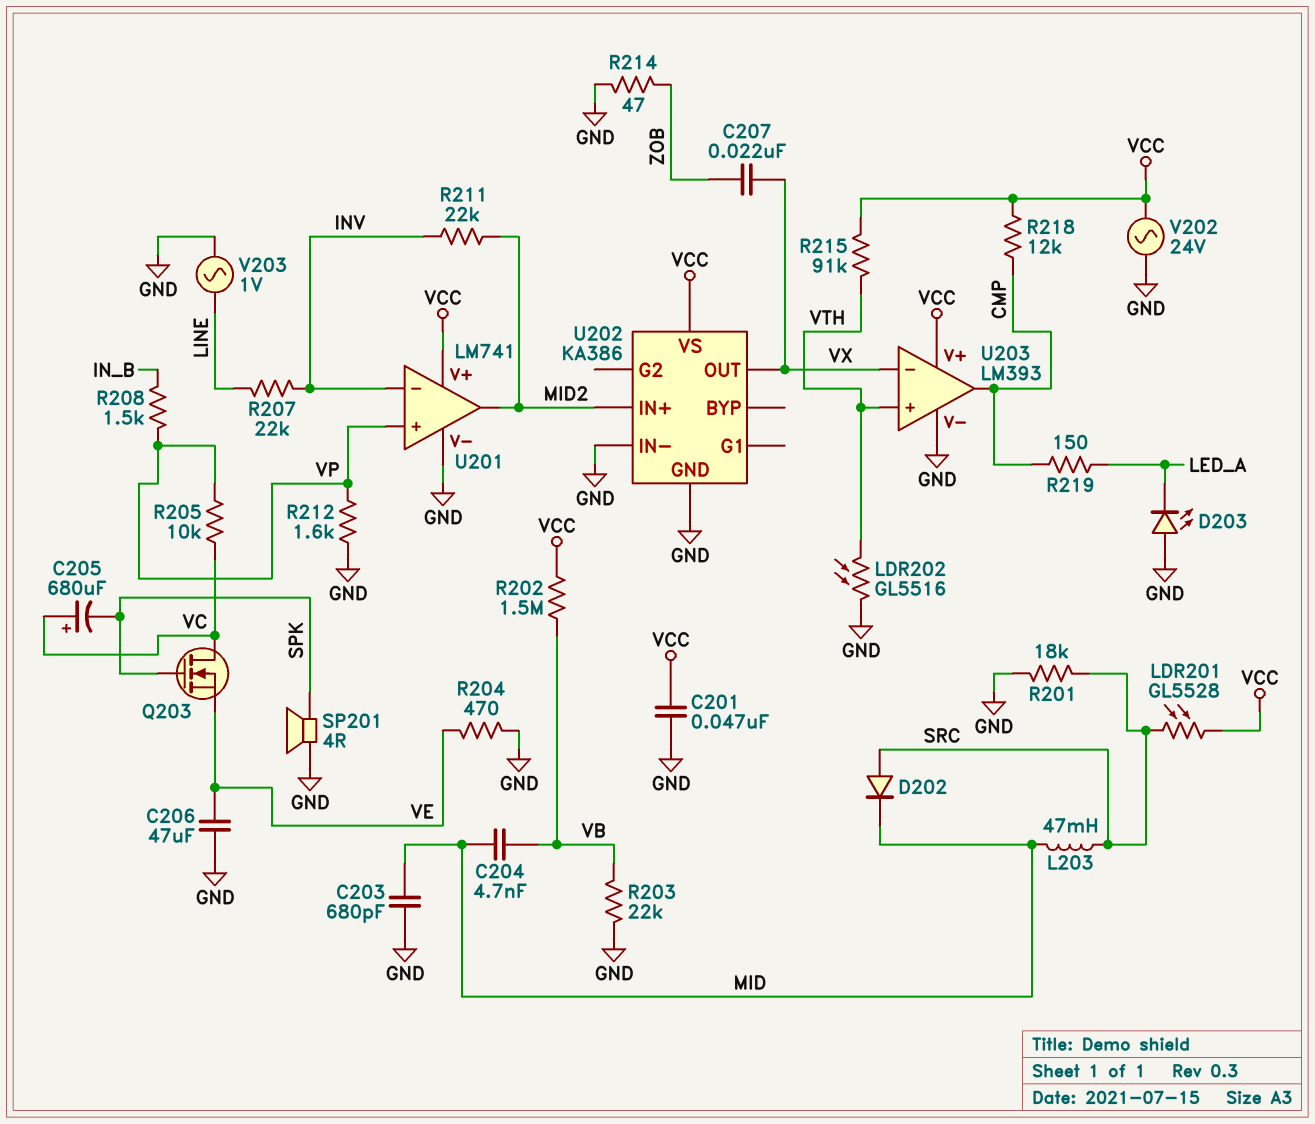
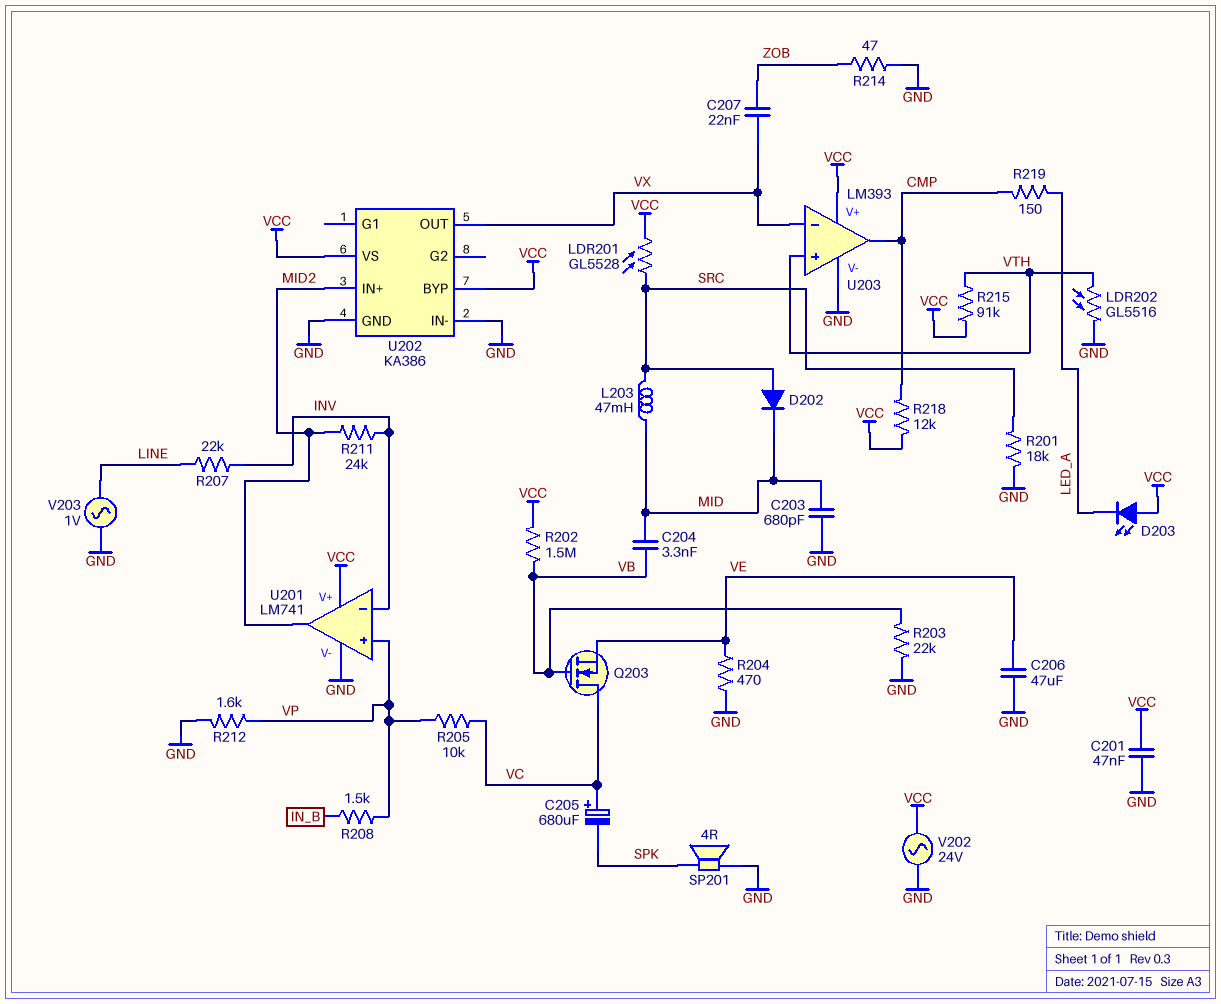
C204: 4.7nF (MID, VB) -> 3.3nF (MID, VB)
D203: LED (A GND, K LED_A) -> LED (A VCC, K LED_A)
Q203: NMOS (G SPK, D VC, S VE) -> NMOS (G VB, D VC, S VE)
R211: 22k (INV, MID2) -> 24k (INV, MID2)
U202 pin BYP: none -> VCC

